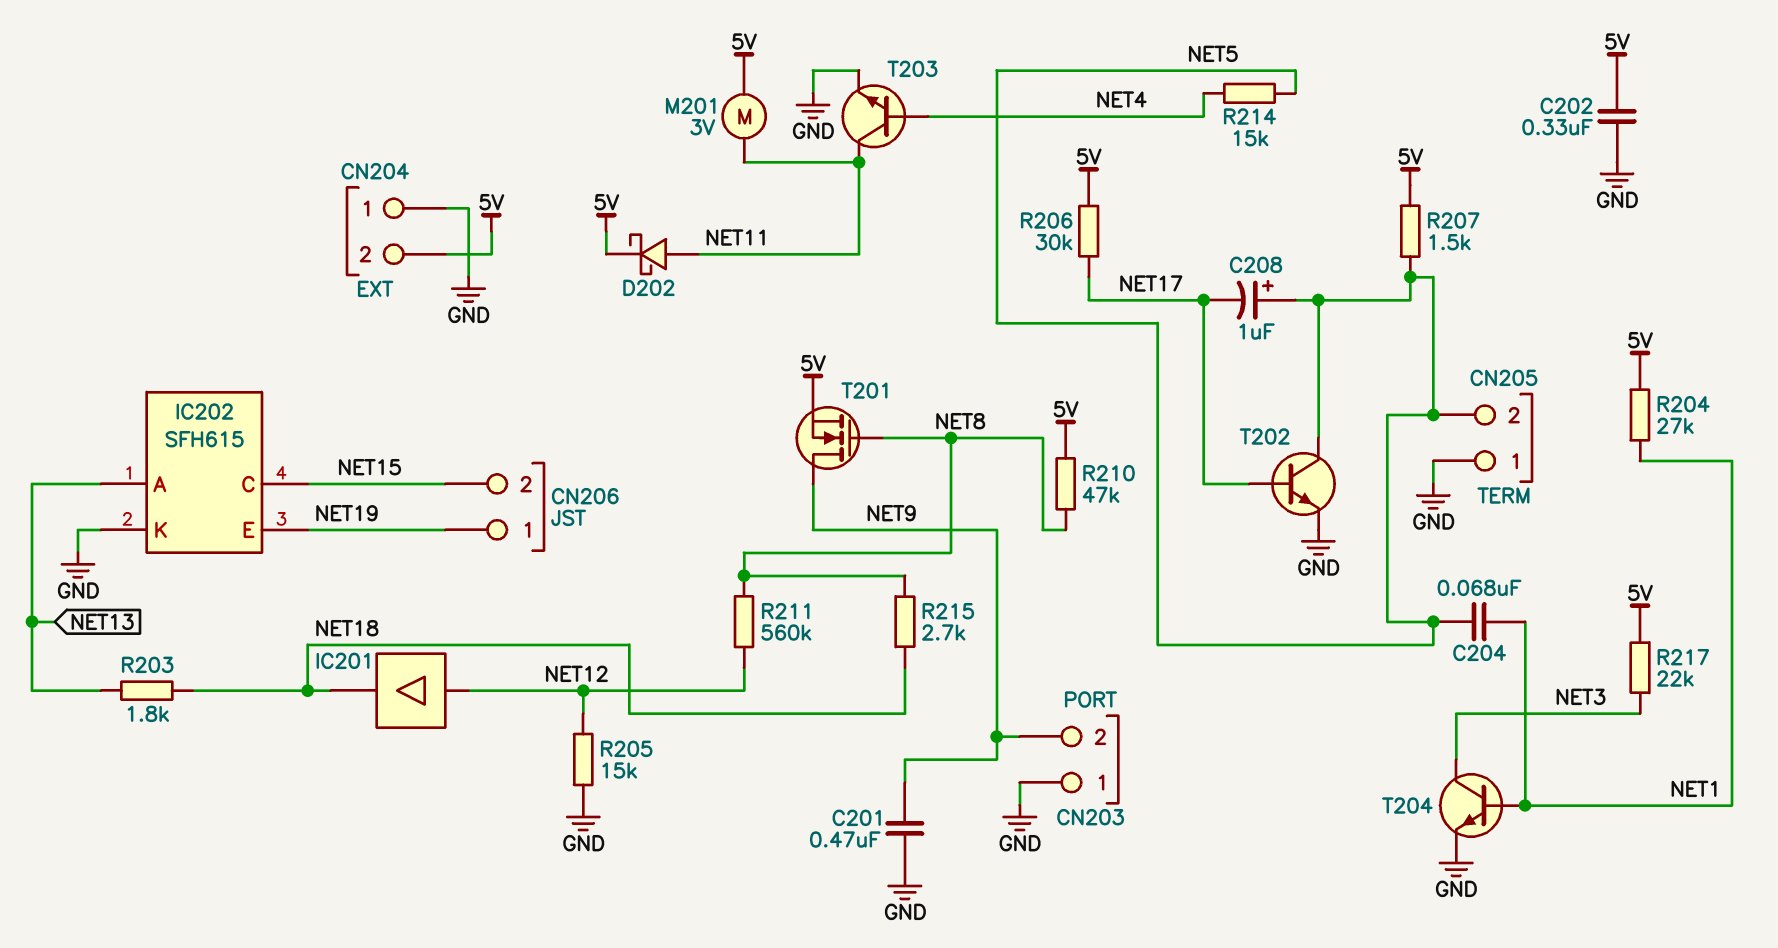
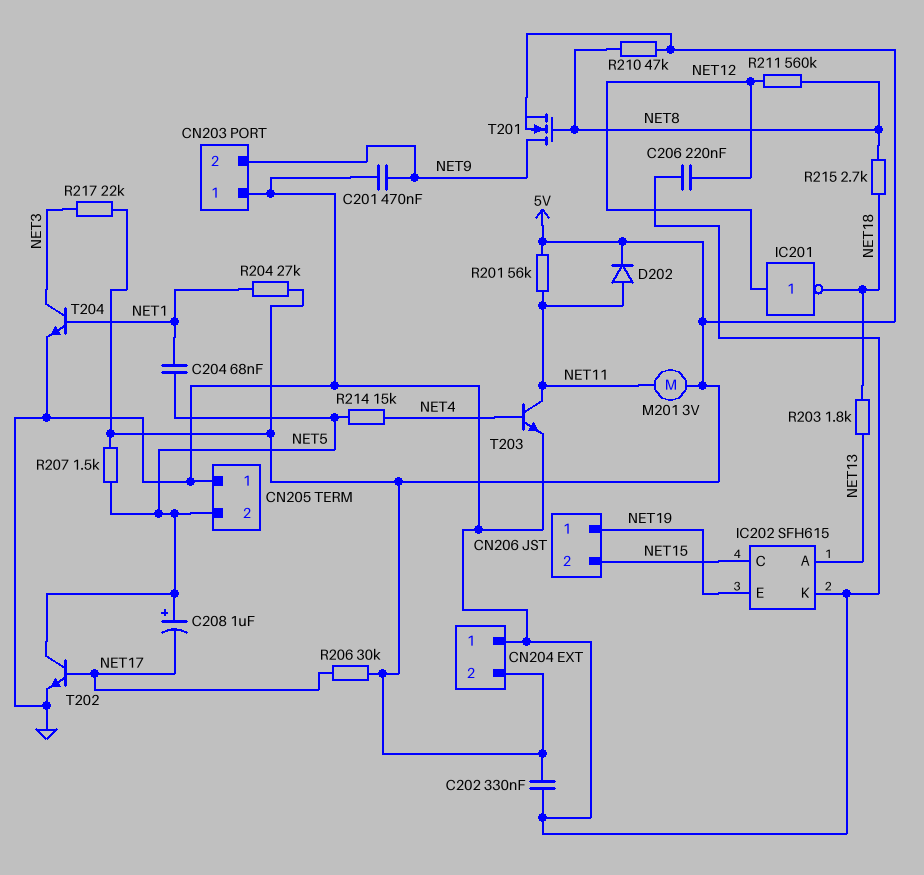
C206: none -> 220nF (GND, NET12)
D202: schottky (A NET11, K 5V) -> diode (A NET11, K 5V)
IC201: buffer (in NET12, out NET18) -> NOT (in NET12, out NET18)
R201: none -> 56k (5V, NET11)
R205: 15k (GND, NET12) -> none

